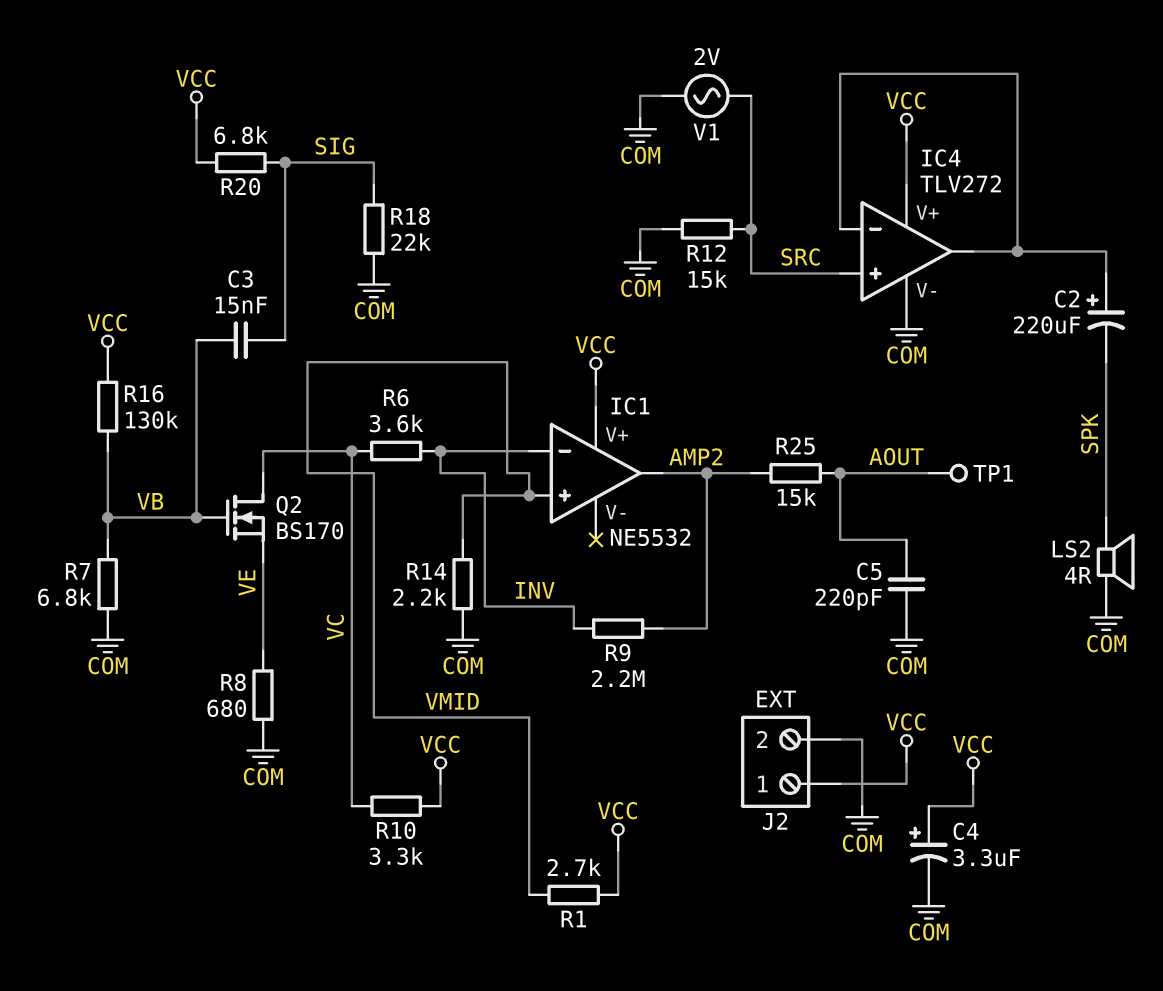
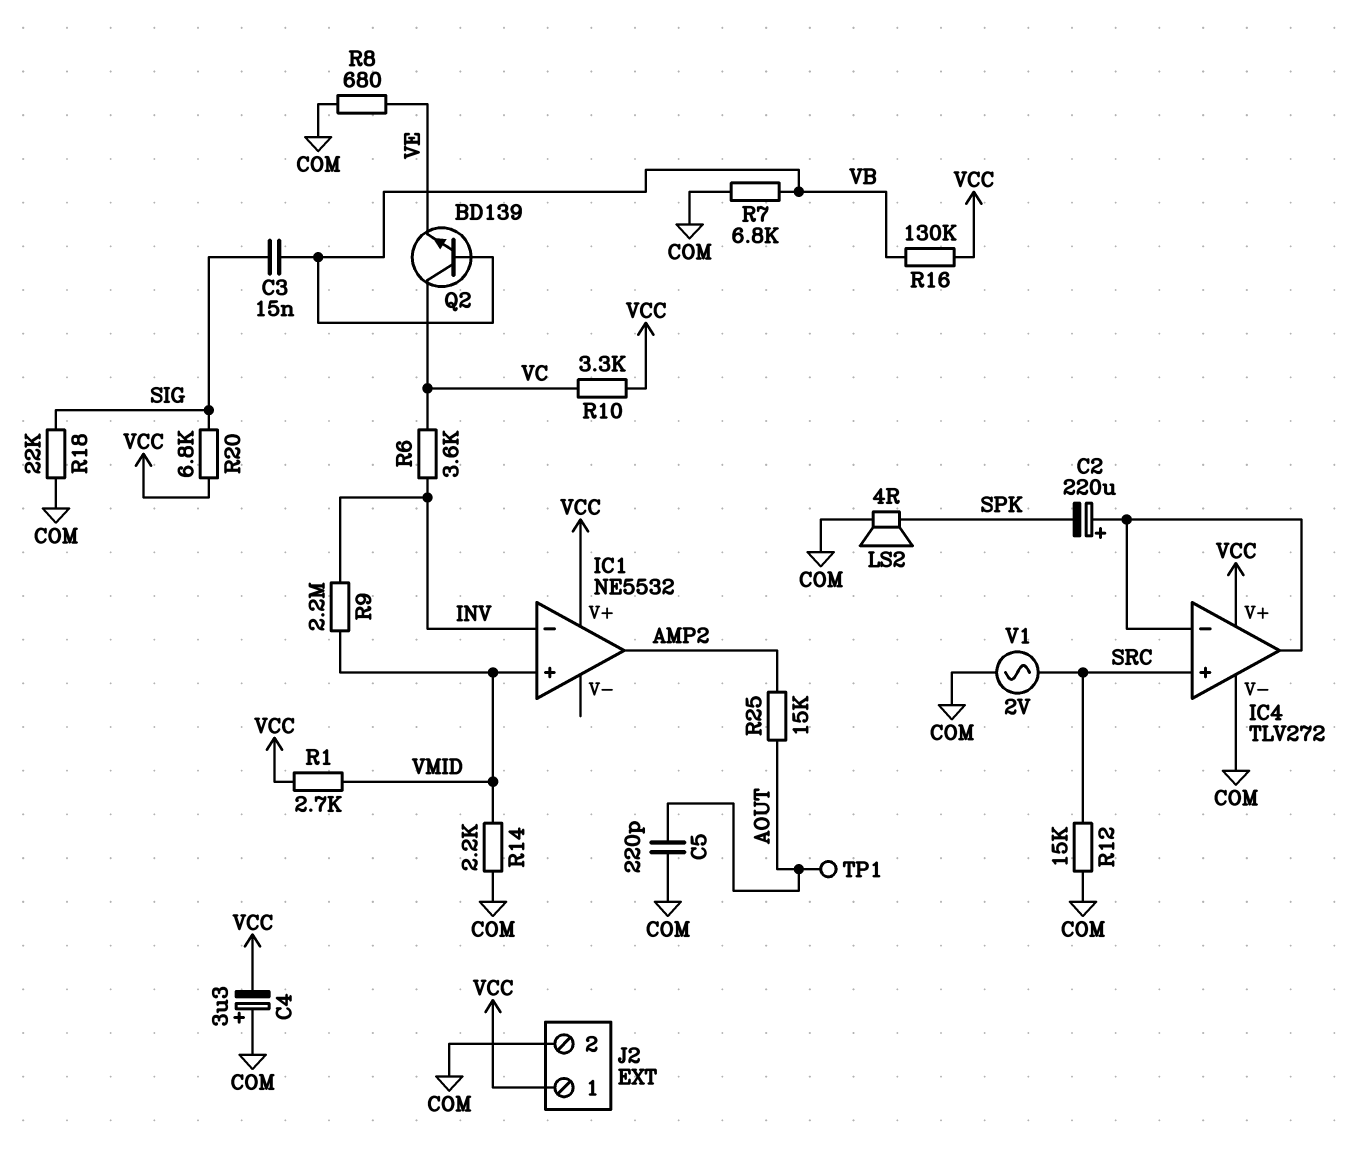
C4: 3.3uF (plus VCC, minus COM) -> 3.3uF (plus COM, minus VCC)
Q2: NMOS BS170 (G VB, D VC, S VE) -> NPN BD139 (B VB, C VC, E VE)
R9: 2.2M (AMP2, INV) -> 2.2M (INV, VMID)

